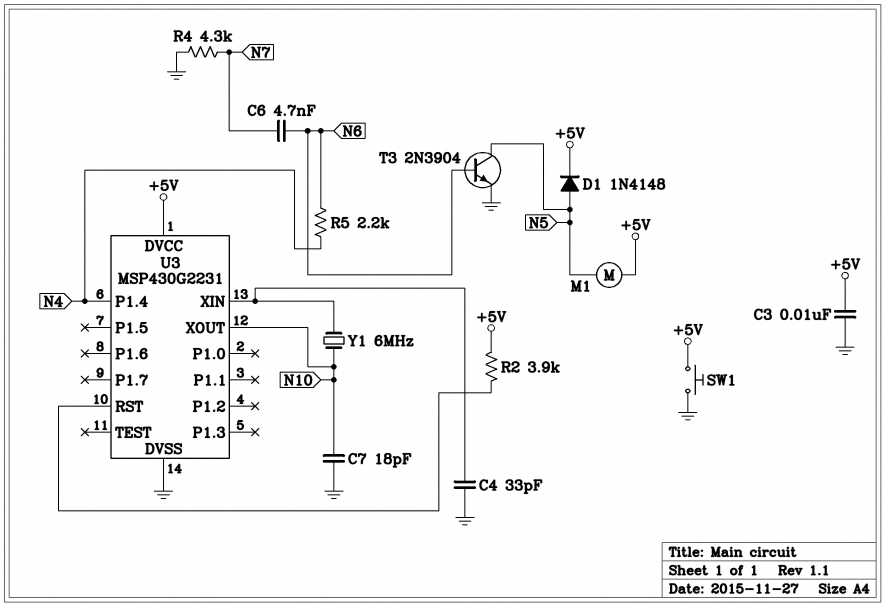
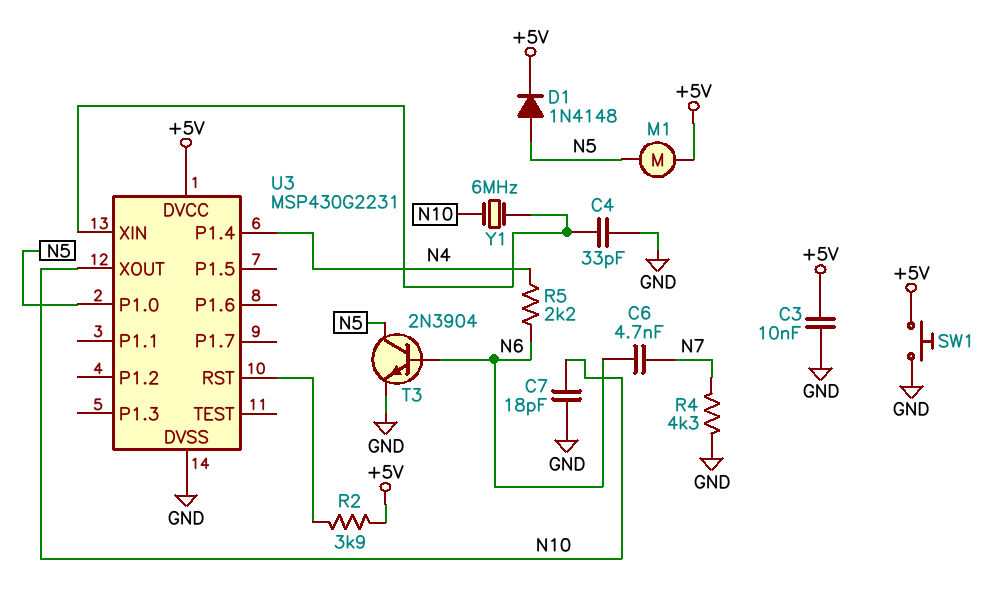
U3 pin P1.0: none -> N5

